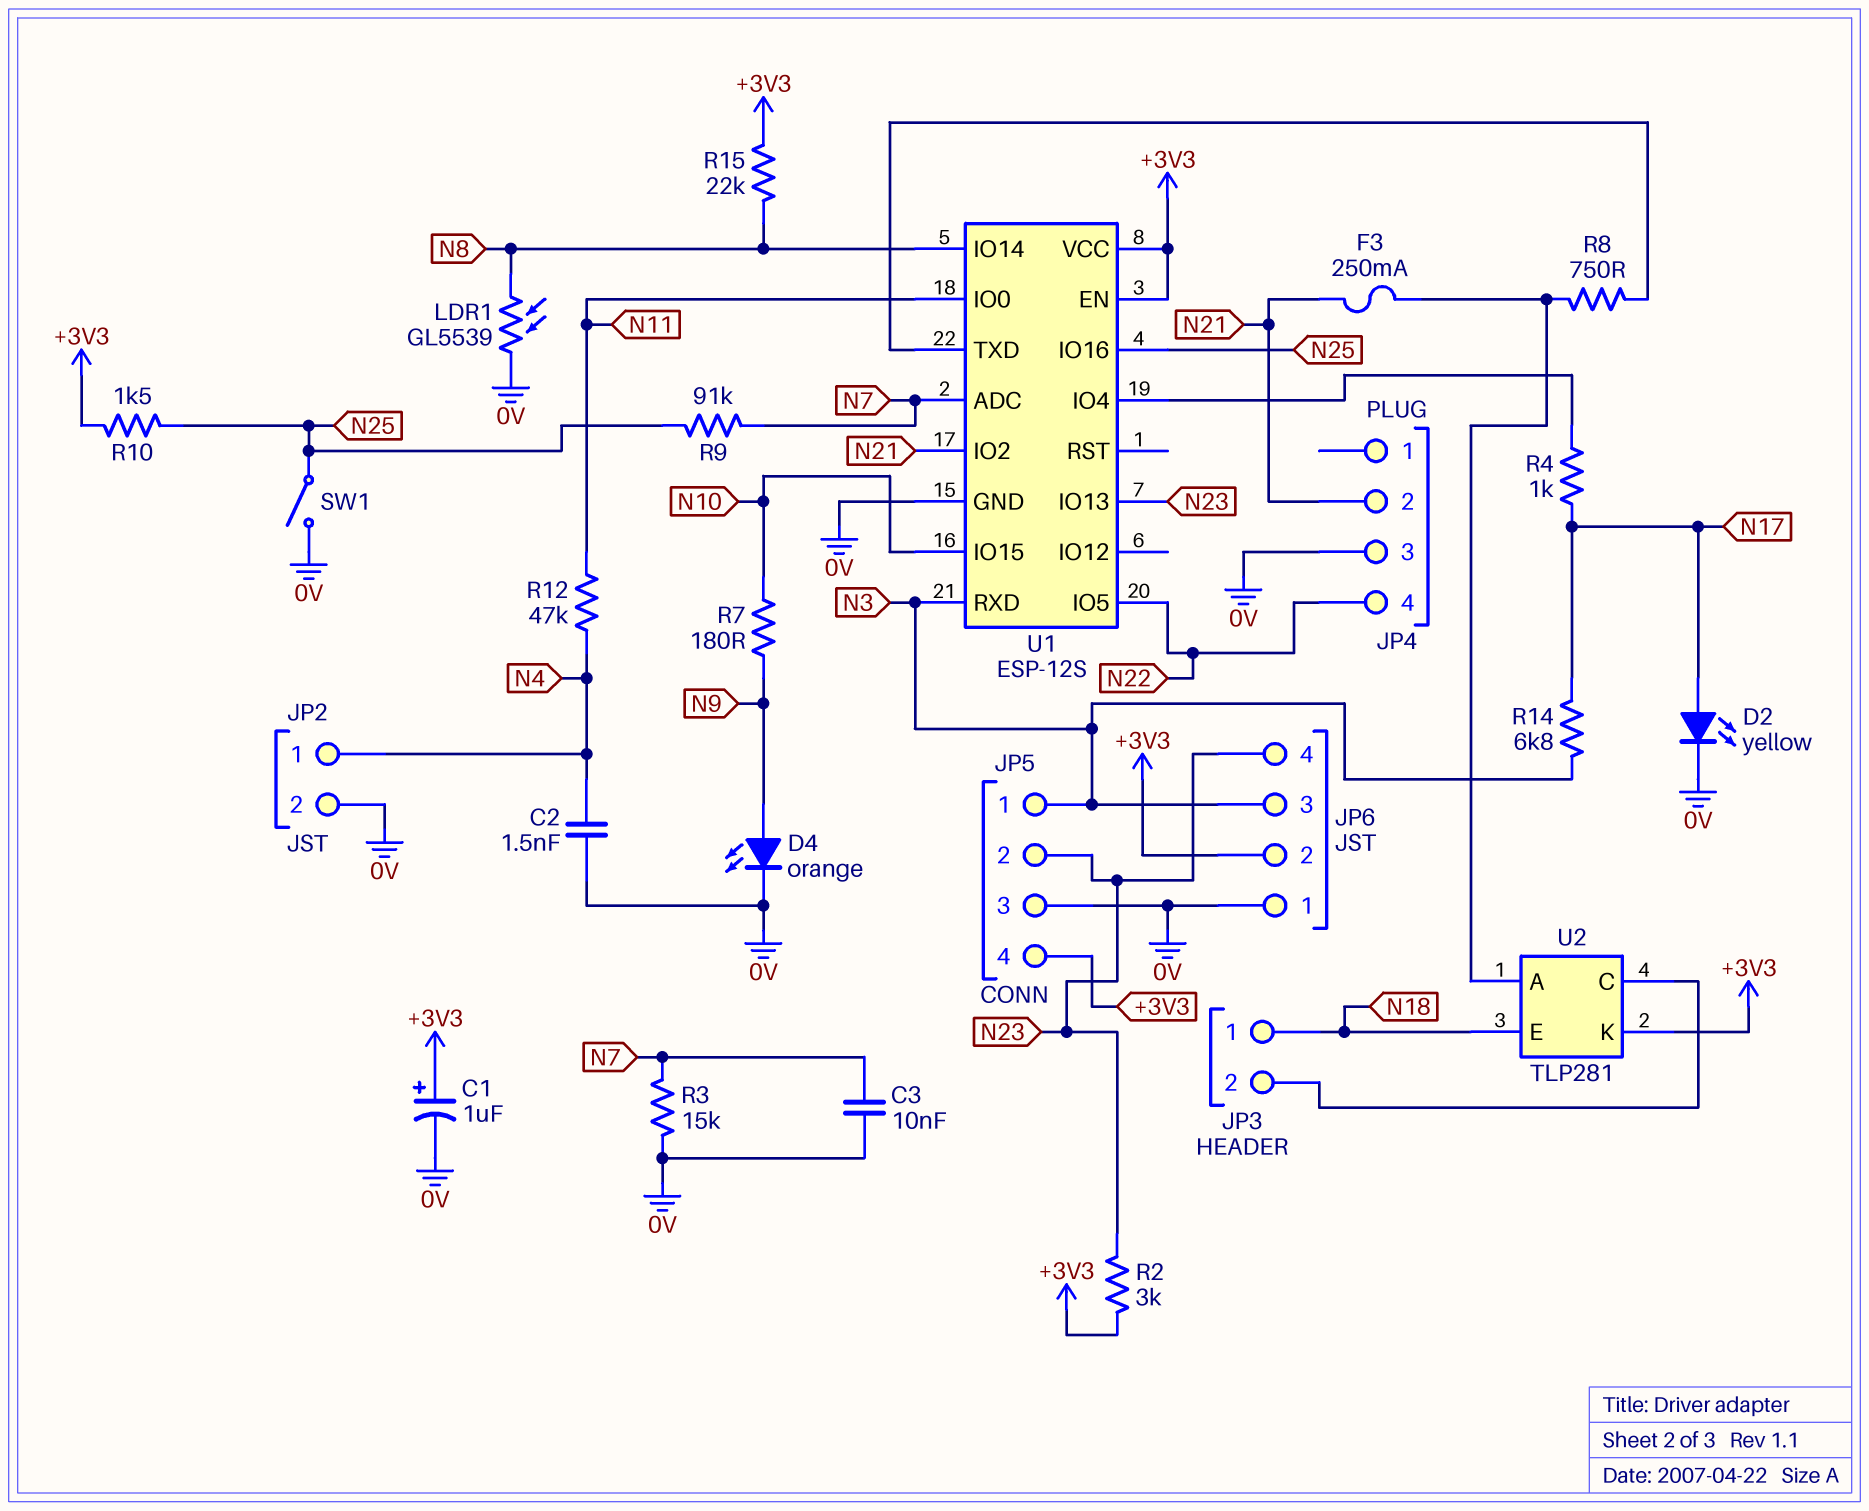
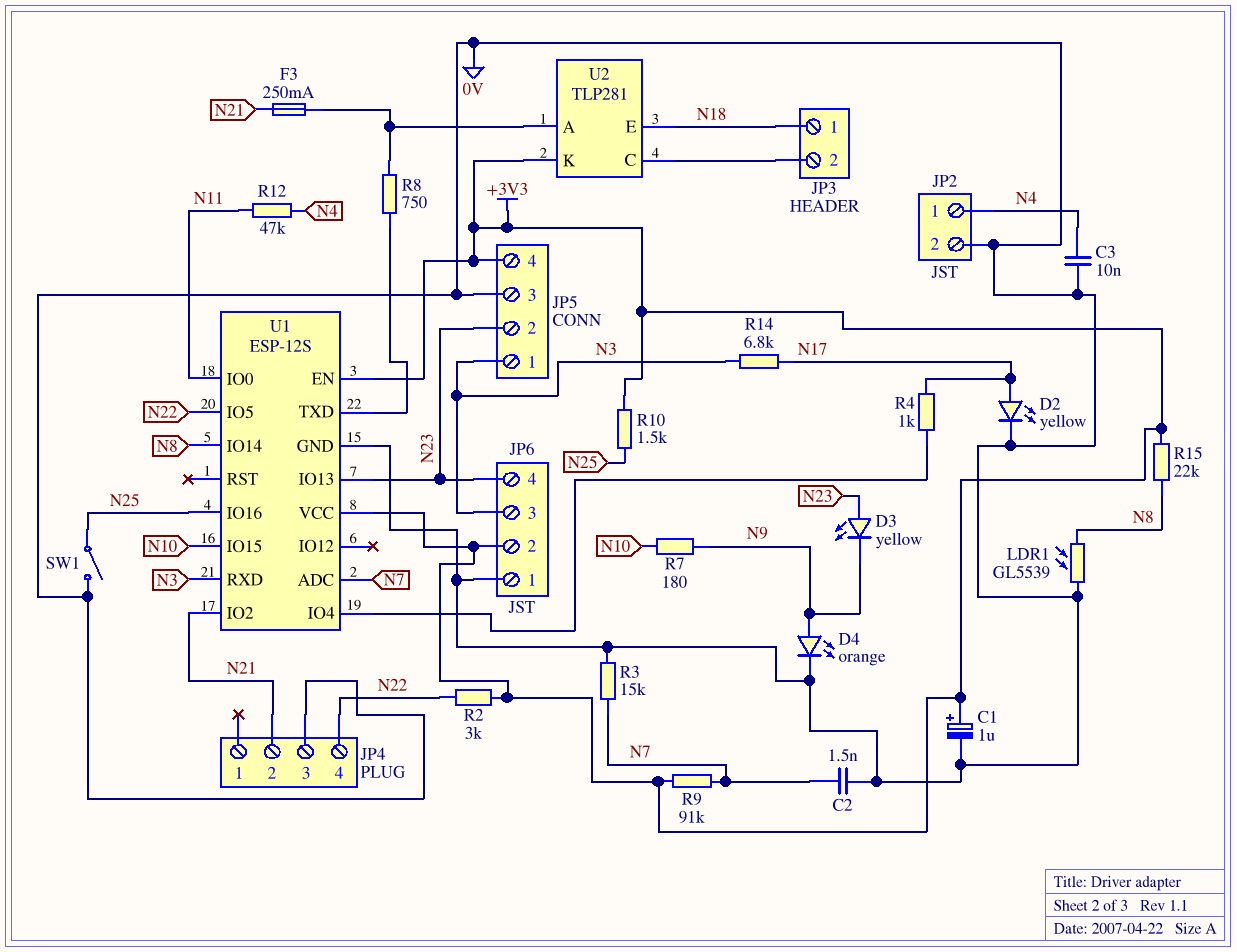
C2: 1.5nF (0V, N4) -> 1.5nF (0V, N7)
C3: 10nF (0V, N7) -> 10nF (0V, N4)
D3: none -> LED yellow (A N23, K N9)
R2: 3k (+3V3, N23) -> 3k (+3V3, N22)
R9: 91k (N7, N25) -> 91k (+3V3, N7)

